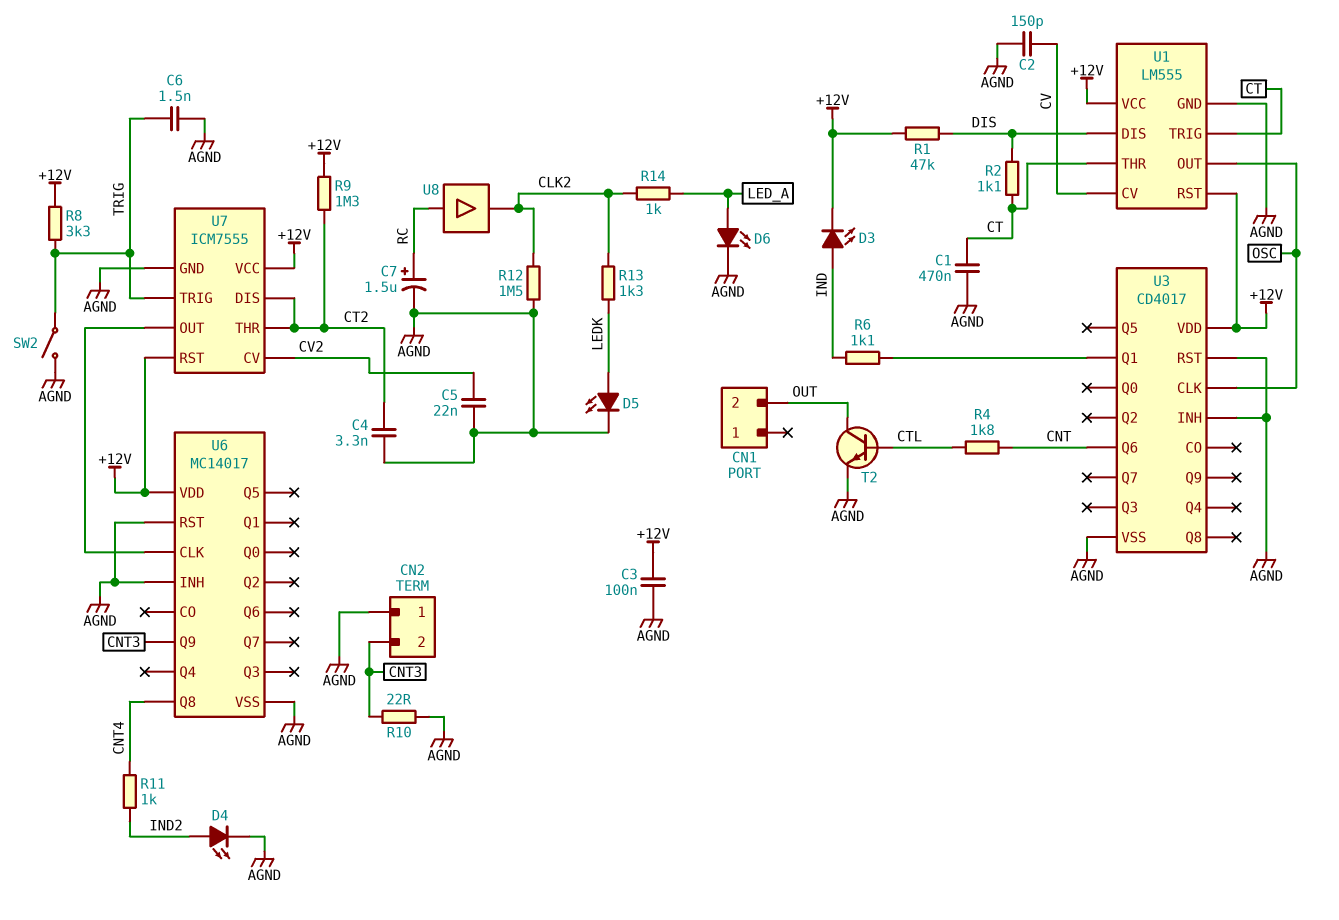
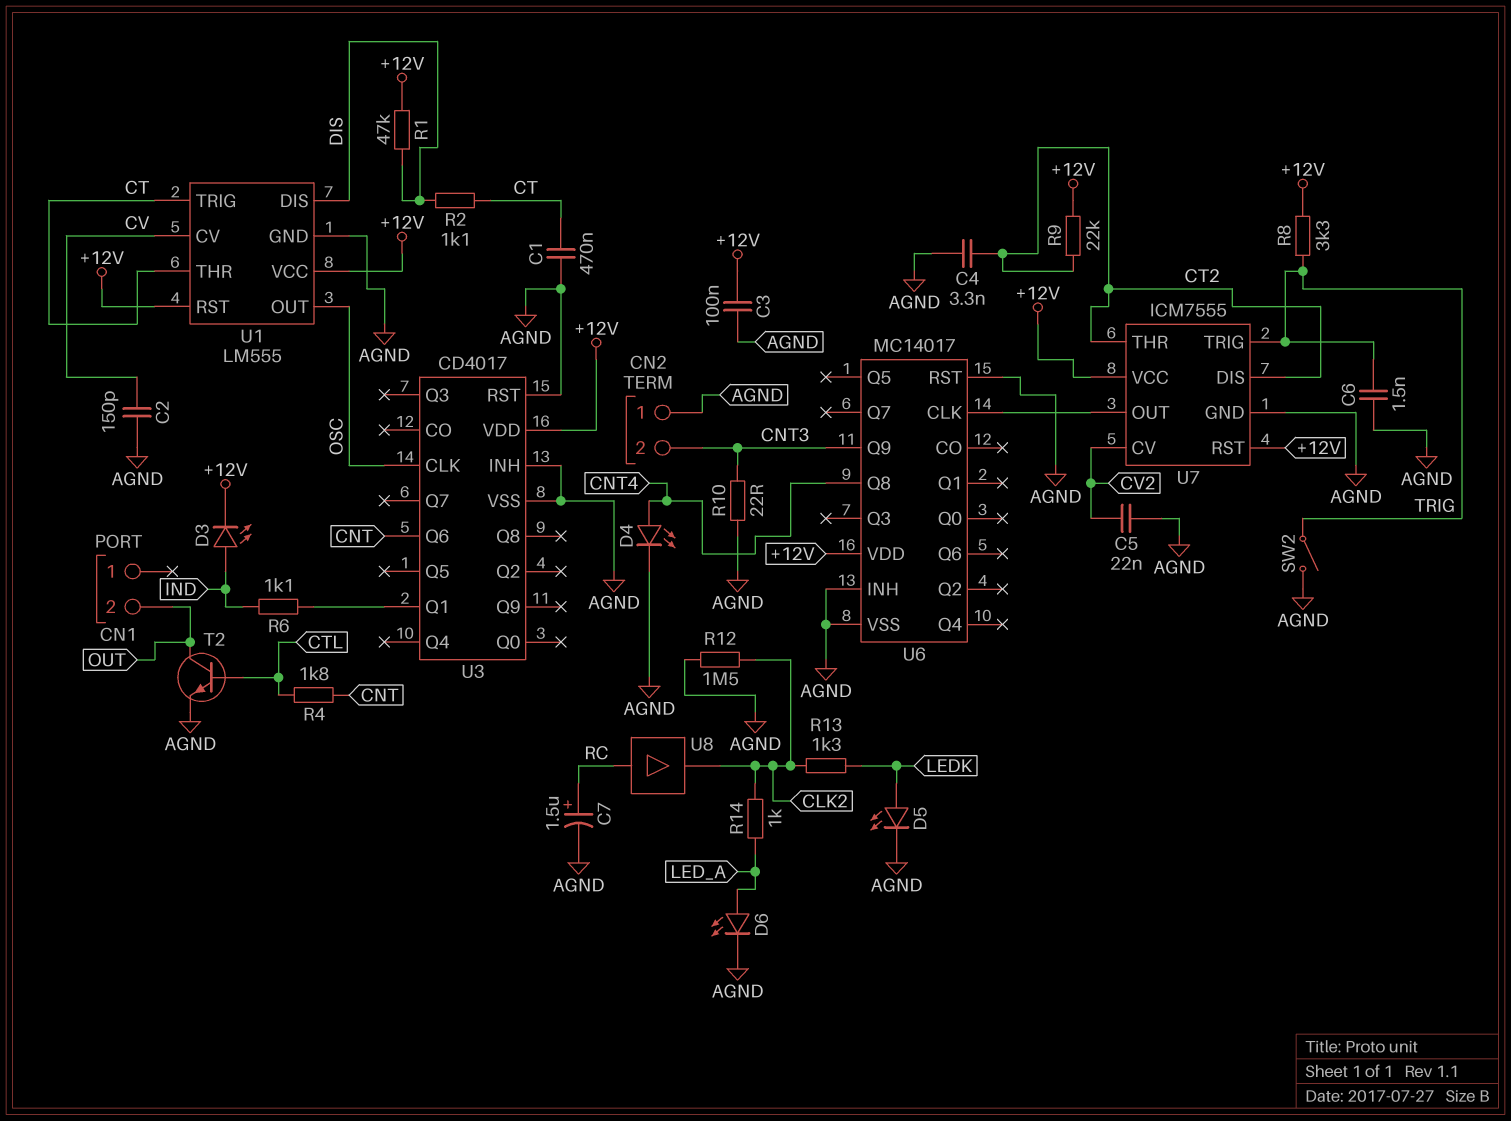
D4: LED (A IND2, K AGND) -> LED (A CNT4, K AGND)
R9: 1.3M (+12V, CT2) -> 22k (+12V, CT2)
R11: 1k (CNT4, IND2) -> none

